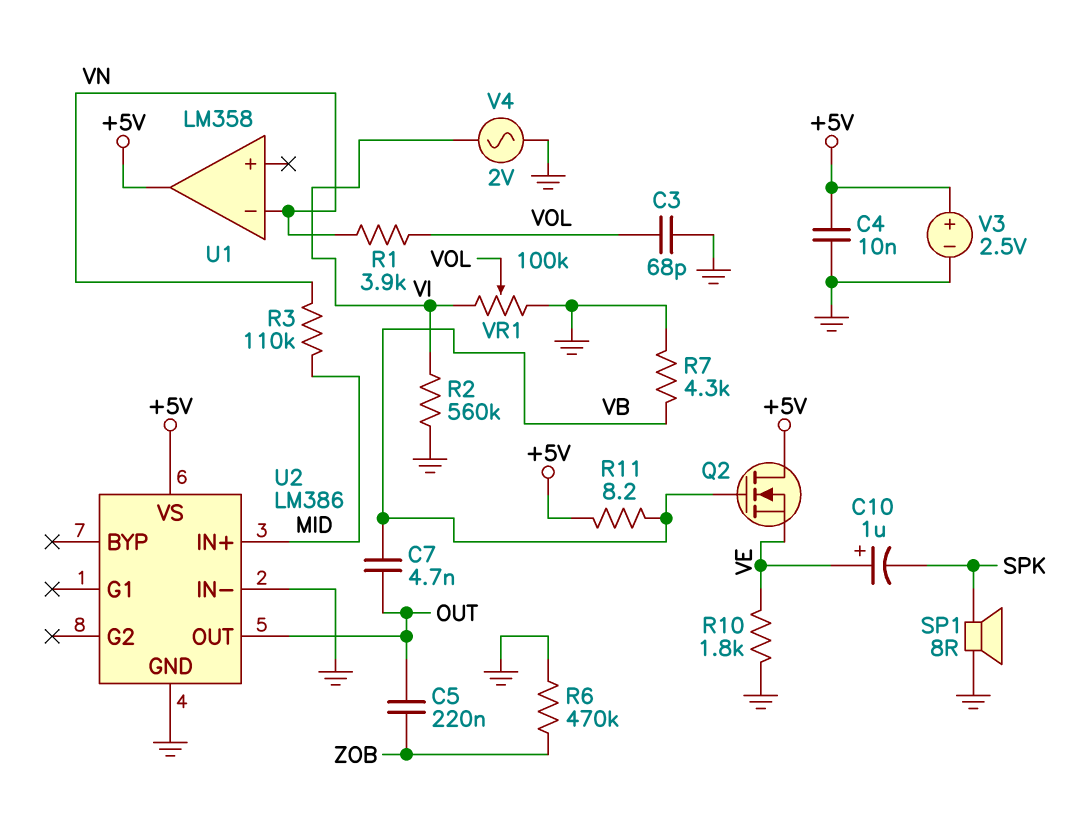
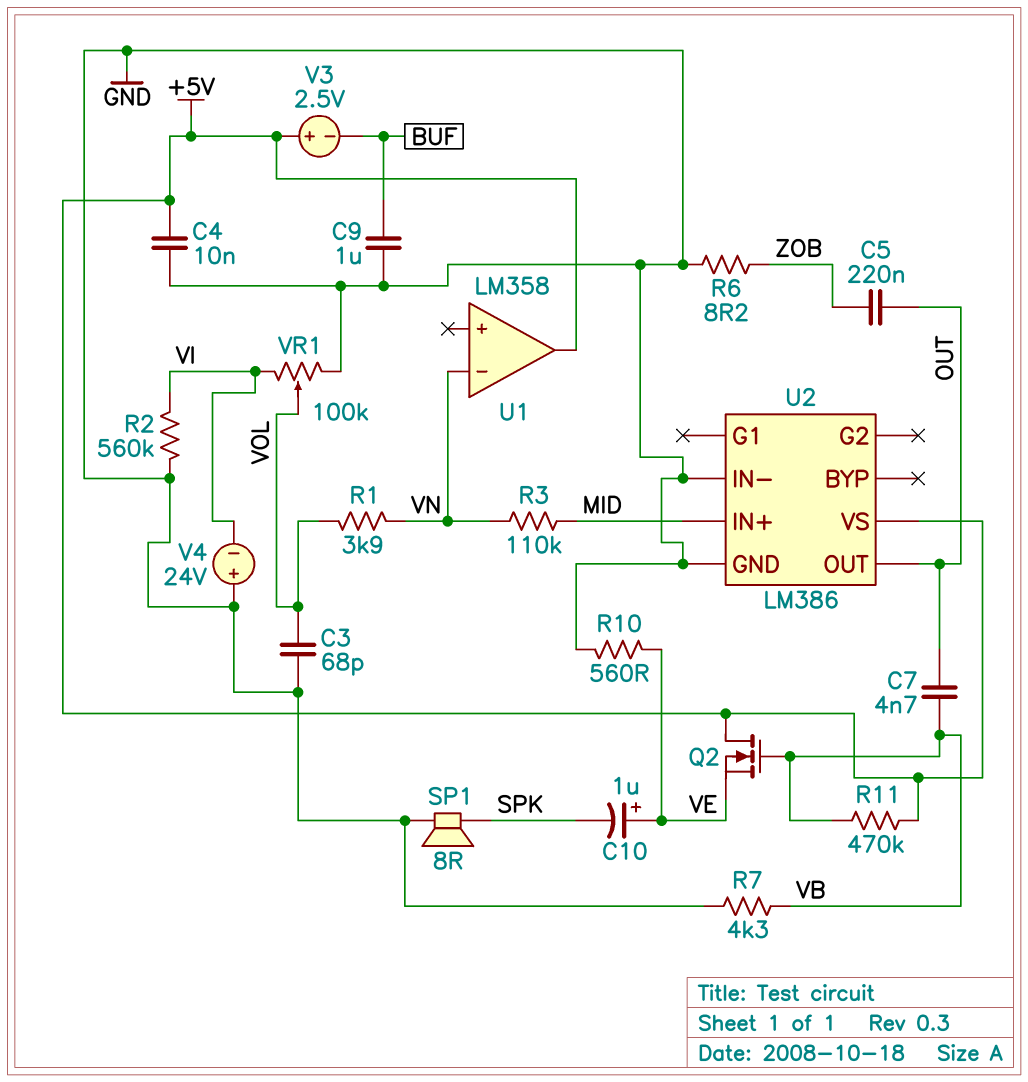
C9: none -> 1uF (BUF, GND)
R6: 470k (GND, ZOB) -> 8.2 (GND, ZOB)
R10: 1.8k (GND, VE) -> 560 (GND, VE)
R11: 8.2 (+5V, VB) -> 470k (+5V, VB)
V3: 2.5V (plus +5V, minus GND) -> 2.5V (plus +5V, minus BUF)
V4: AC 2V (GND, VI) -> 24V (plus GND, minus VI)

